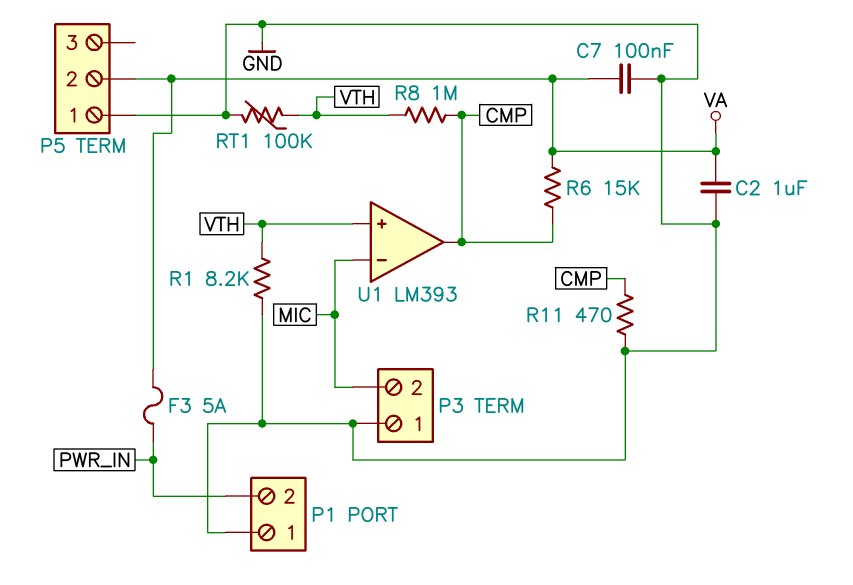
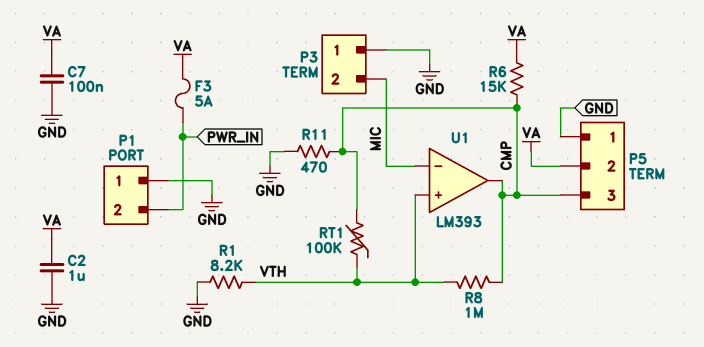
P5 pin 3: none -> CMP
RT1: 100k (GND, VTH) -> 100k (CMP, VTH)

